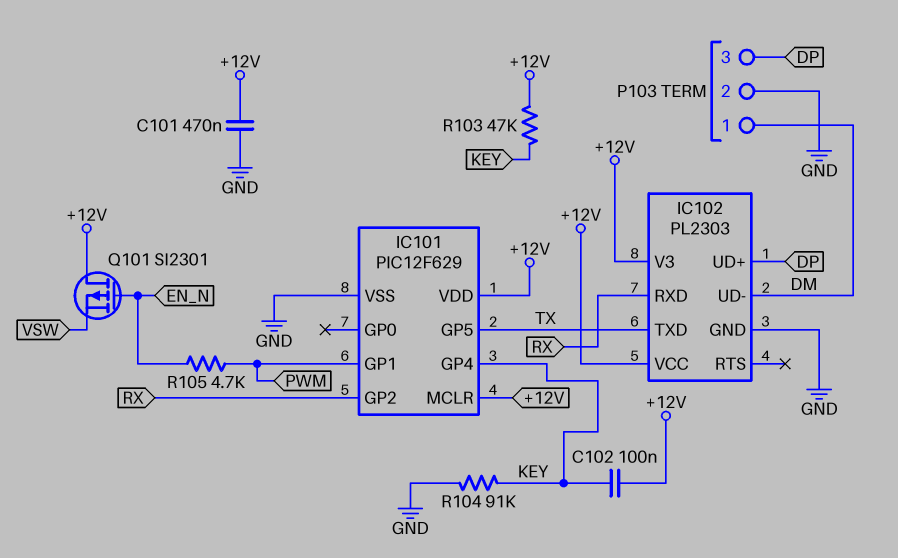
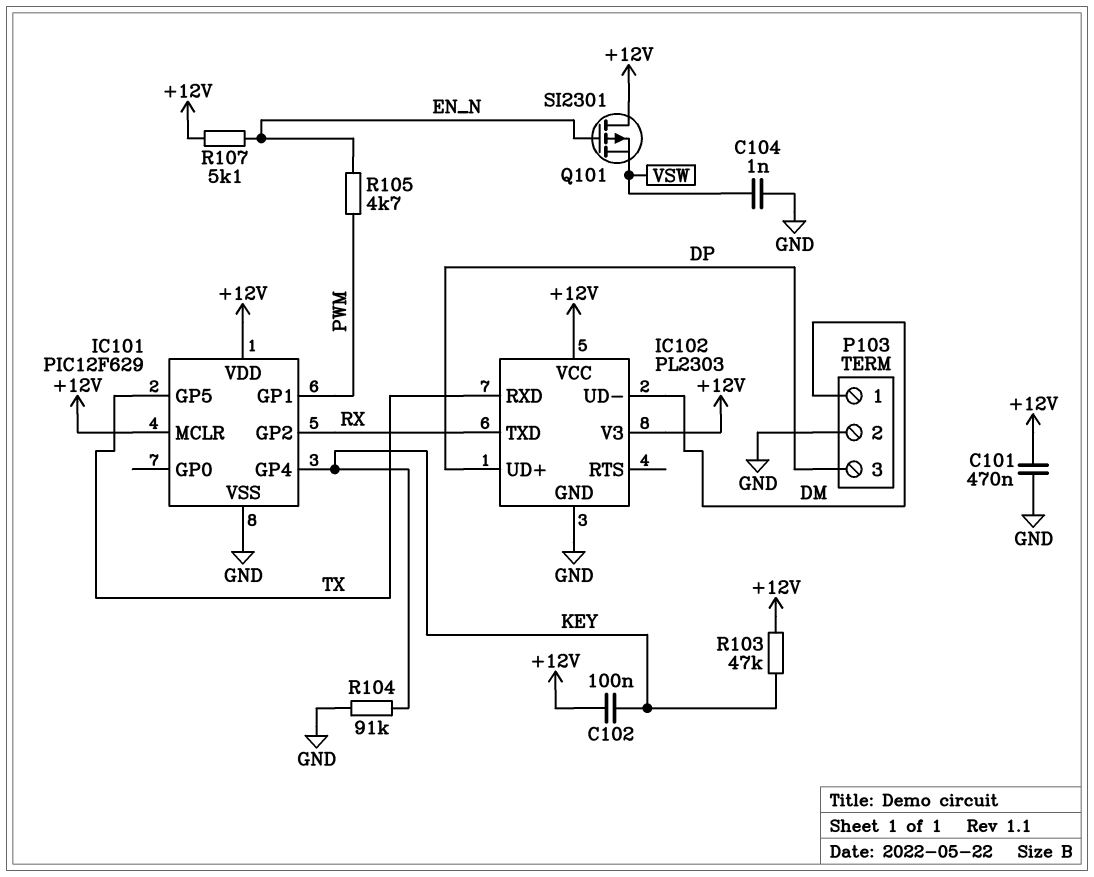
C104: none -> 1nF (GND, VSW)
IC102 pin RXD: RX -> TX
IC102 pin TXD: TX -> RX
R107: none -> 5.1k (+12V, EN_N)

